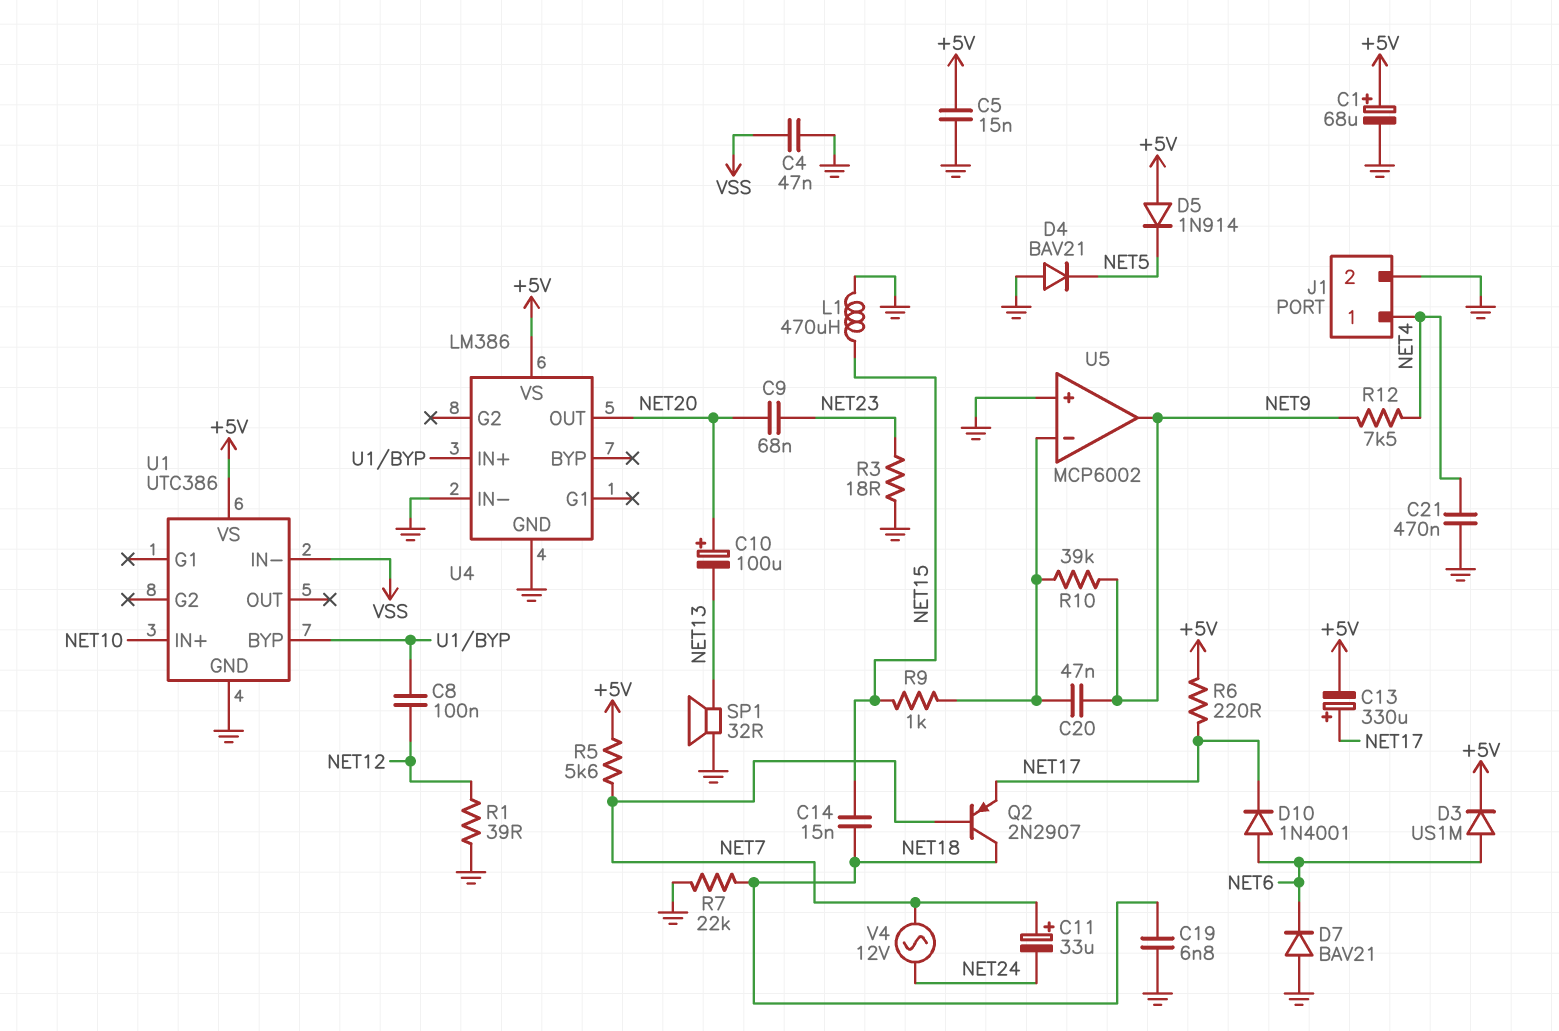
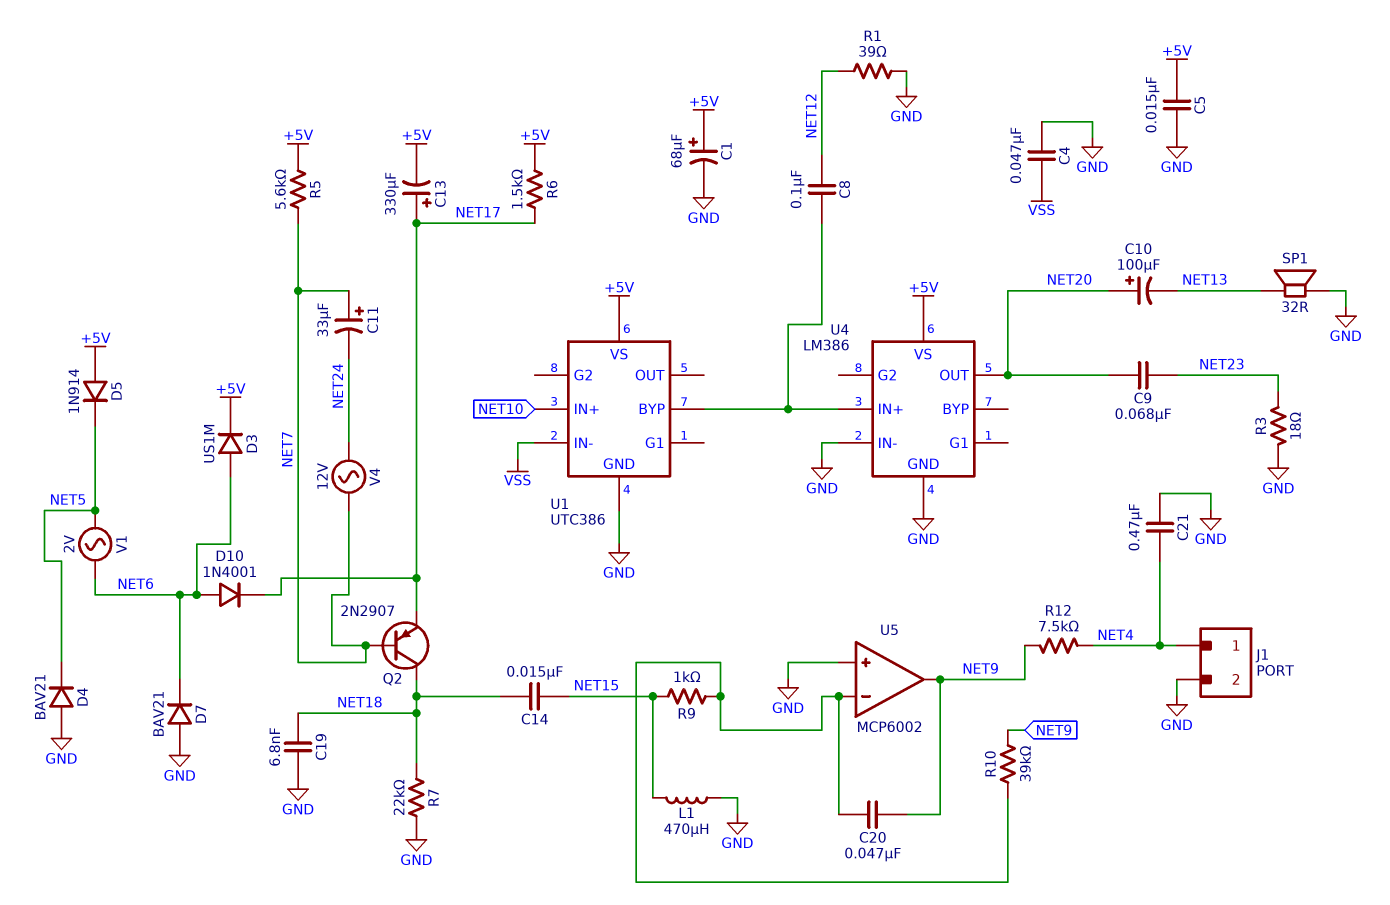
R6: 220 (+5V, NET17) -> 1.5k (+5V, NET17)
V1: none -> AC 2V (NET5, NET6)

